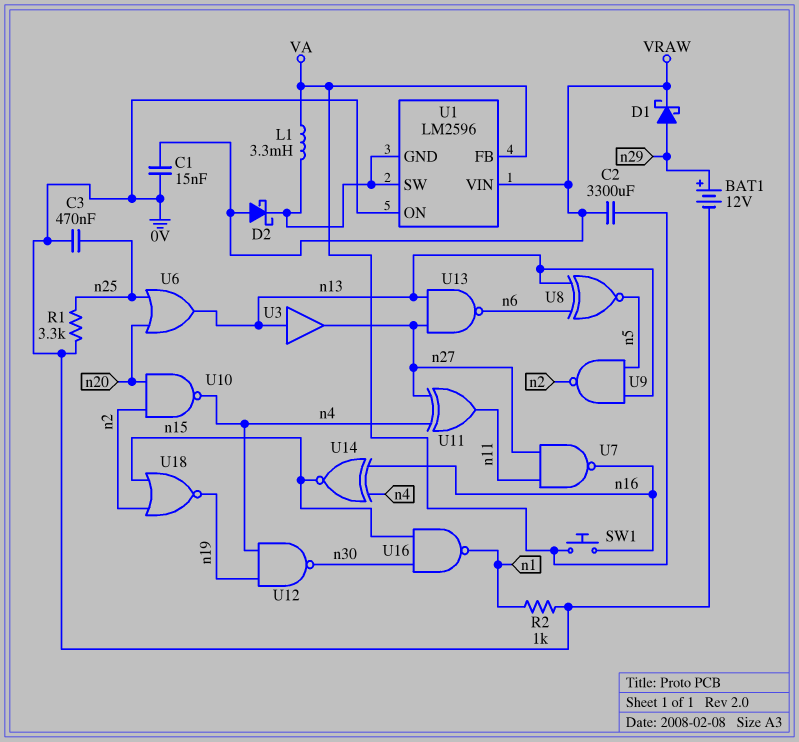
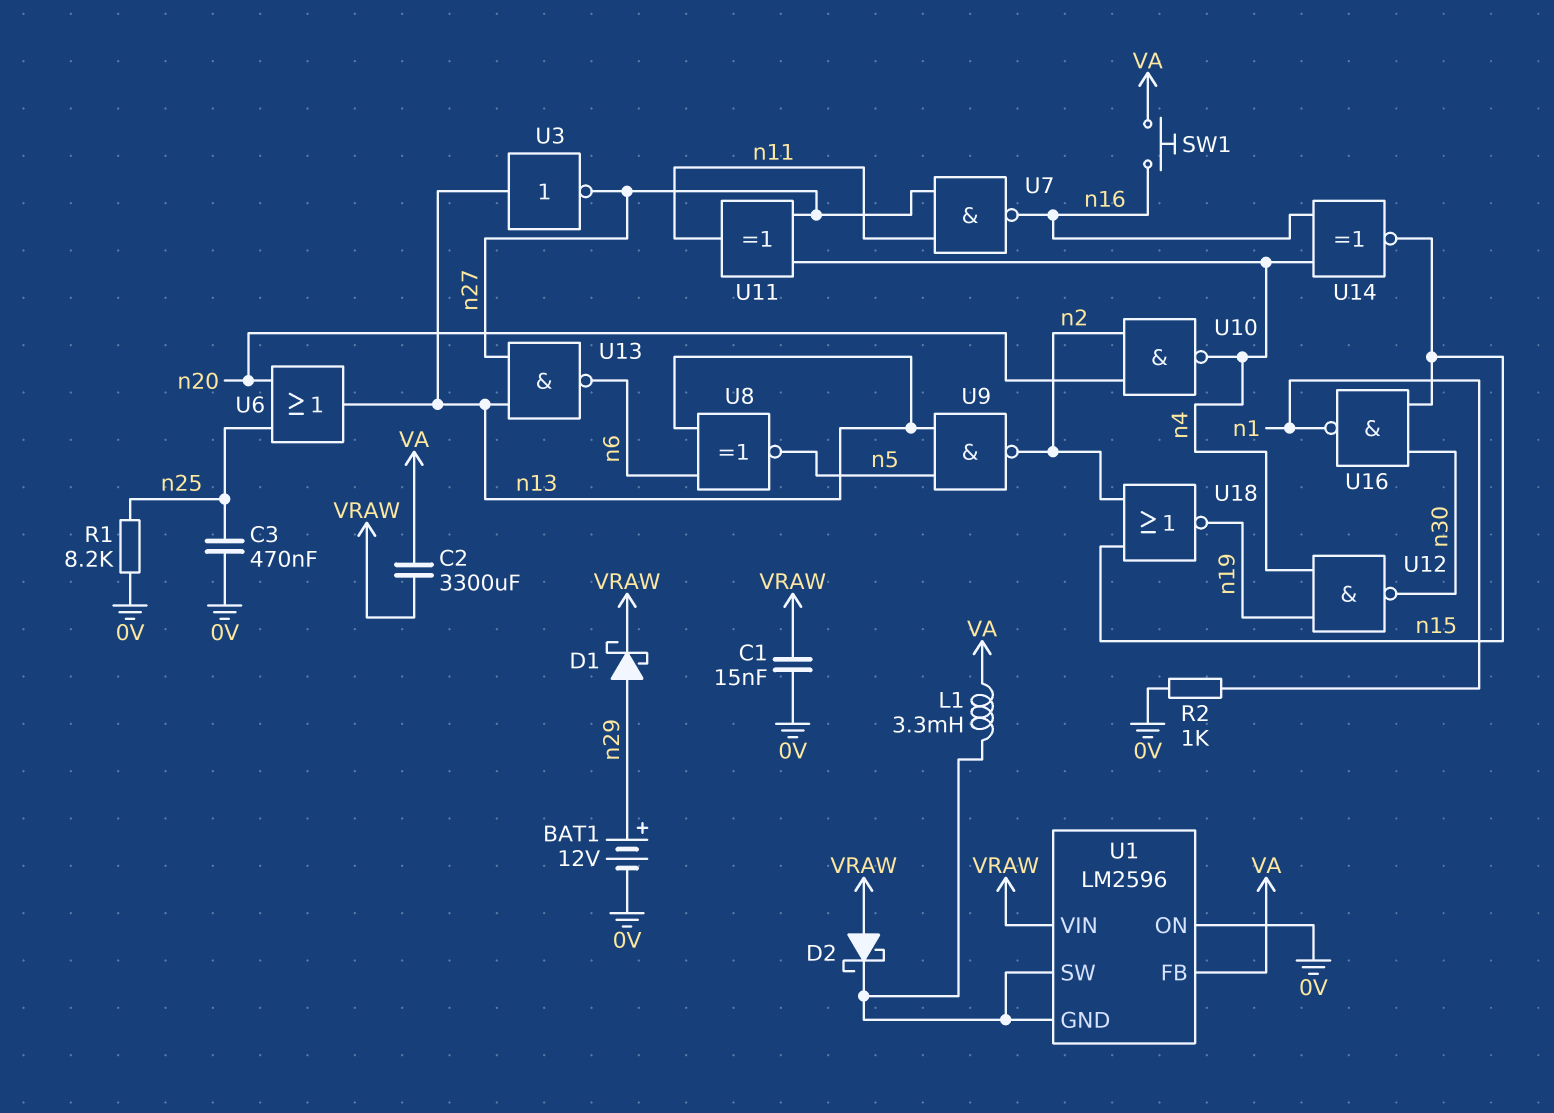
R1: 3.3k (0V, n25) -> 8.2k (0V, n25)
U3: buffer (in n13, out n27) -> NOT (in n13, out n27)

